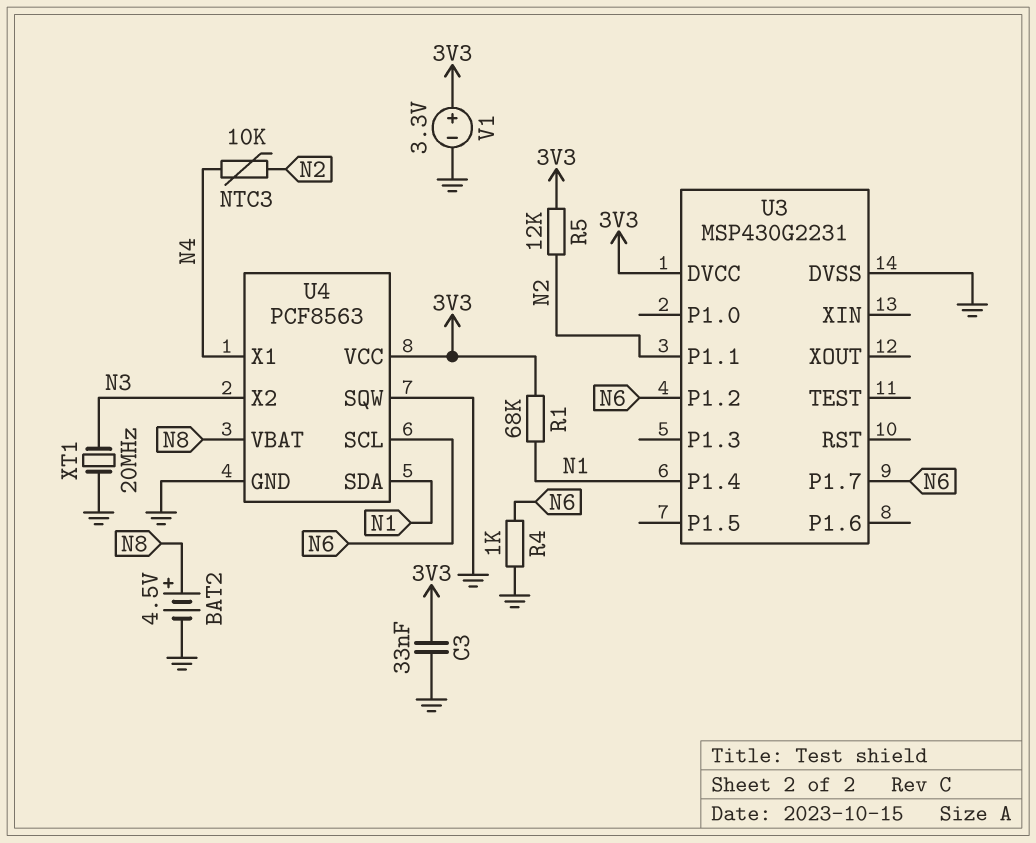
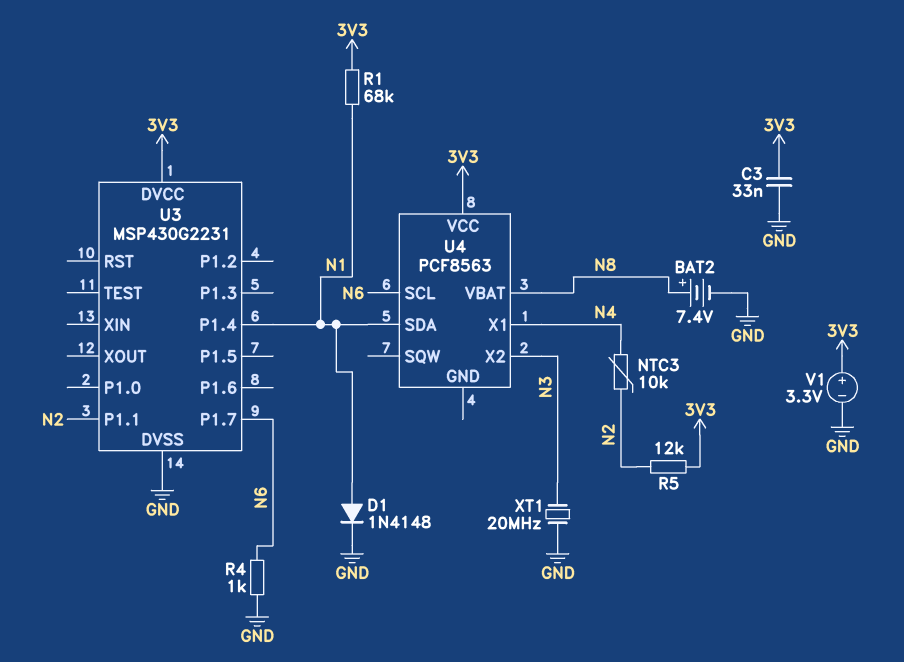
BAT2: 4.5V (plus N8, minus GND) -> 7.4V (plus N8, minus GND)
D1: none -> diode 1N4148 (A N1, K GND)
U3 pin P1.2: N6 -> none
U4 pin GND: GND -> none
U4 pin SQW: GND -> none

